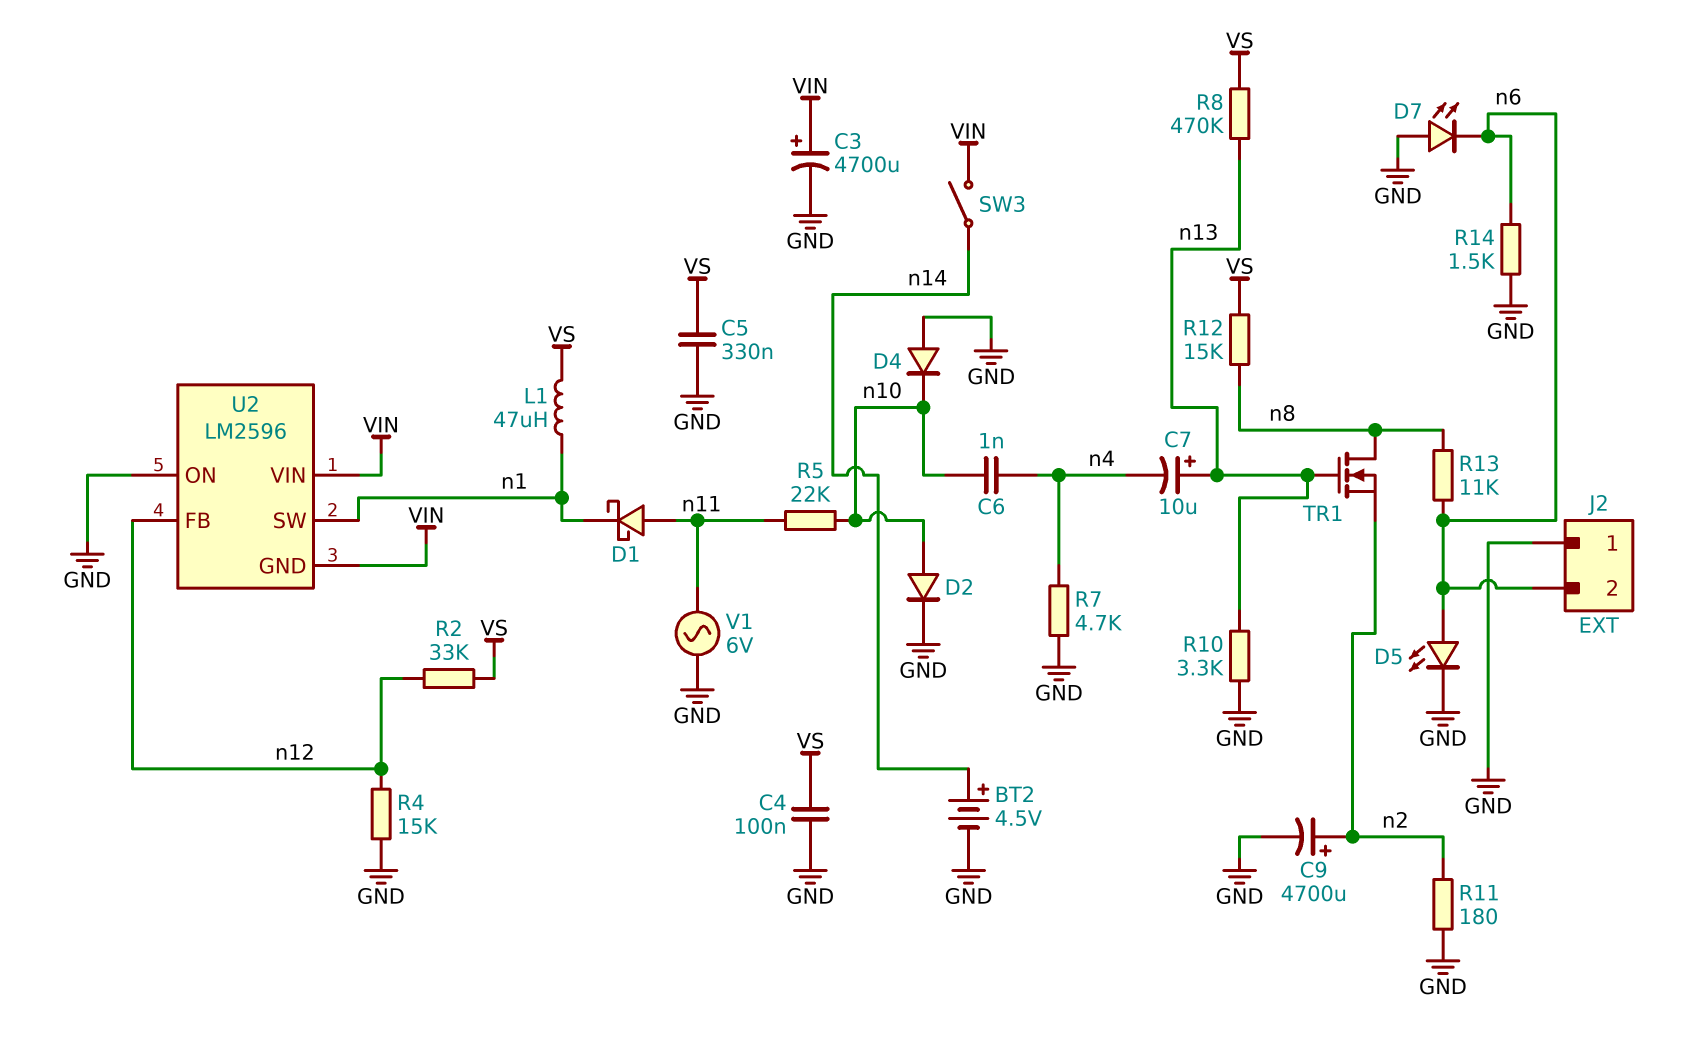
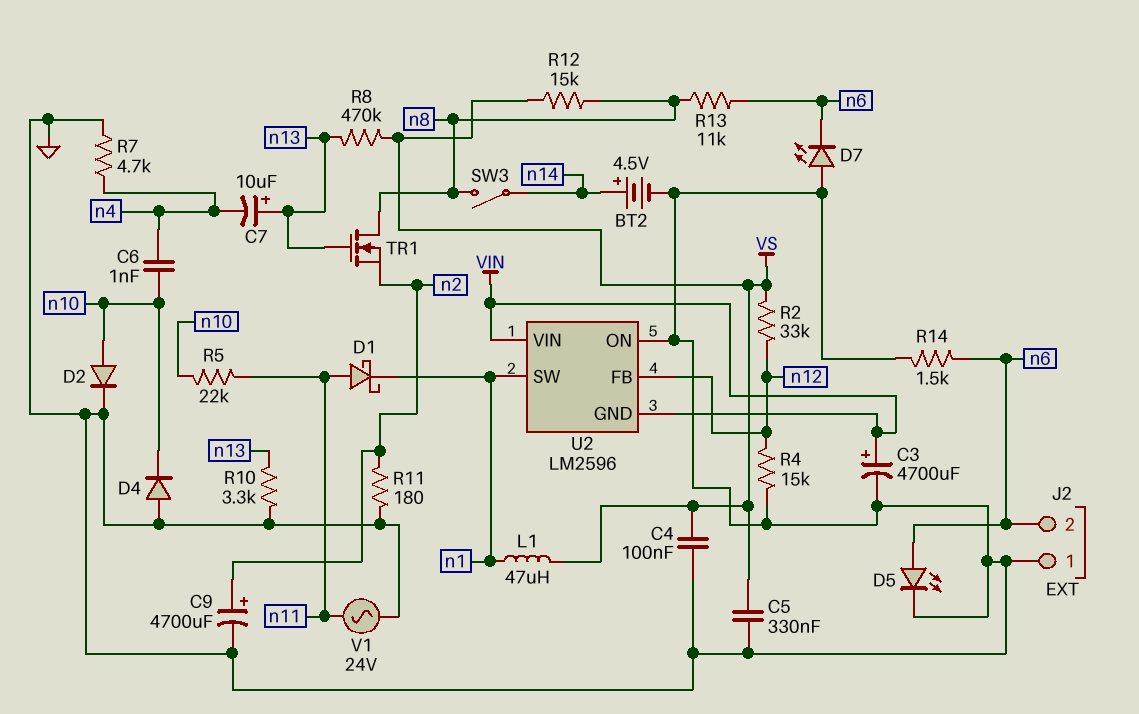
SW3: switch (VIN, n14) -> switch (n8, n14)
V1: AC 6V (GND, n11) -> AC 24V (GND, n11)

